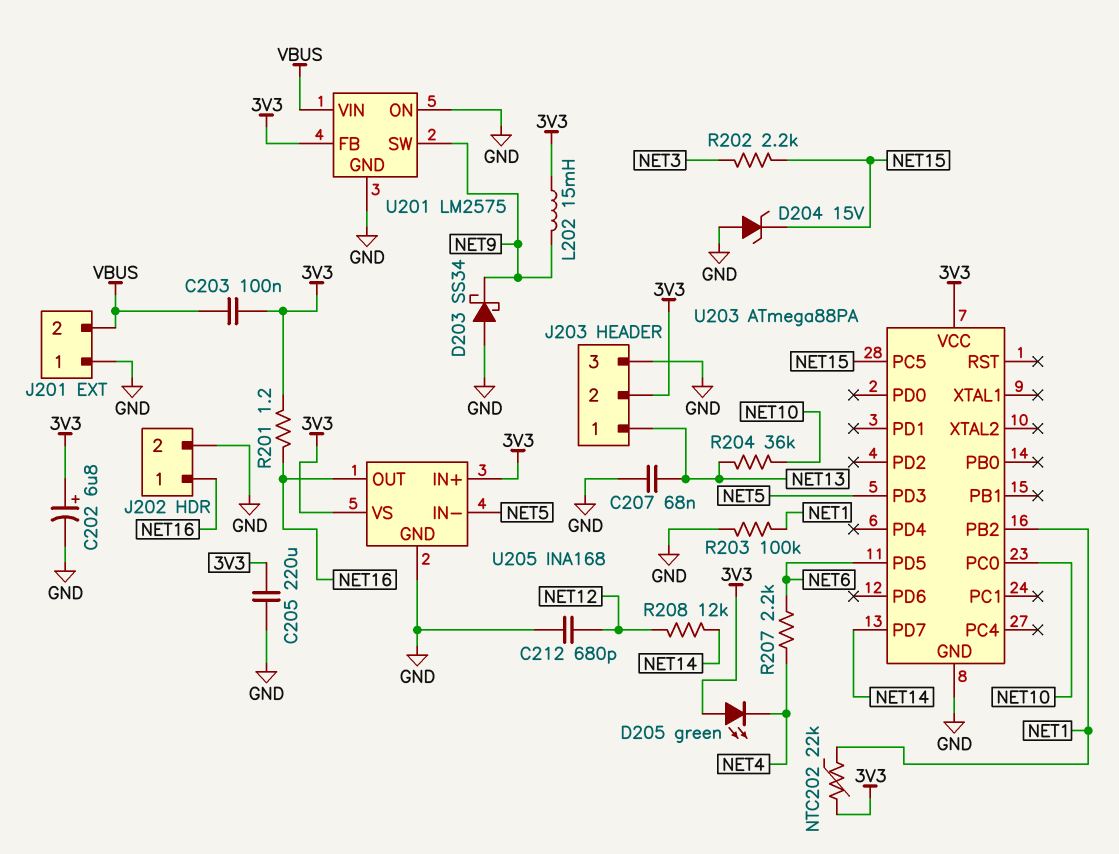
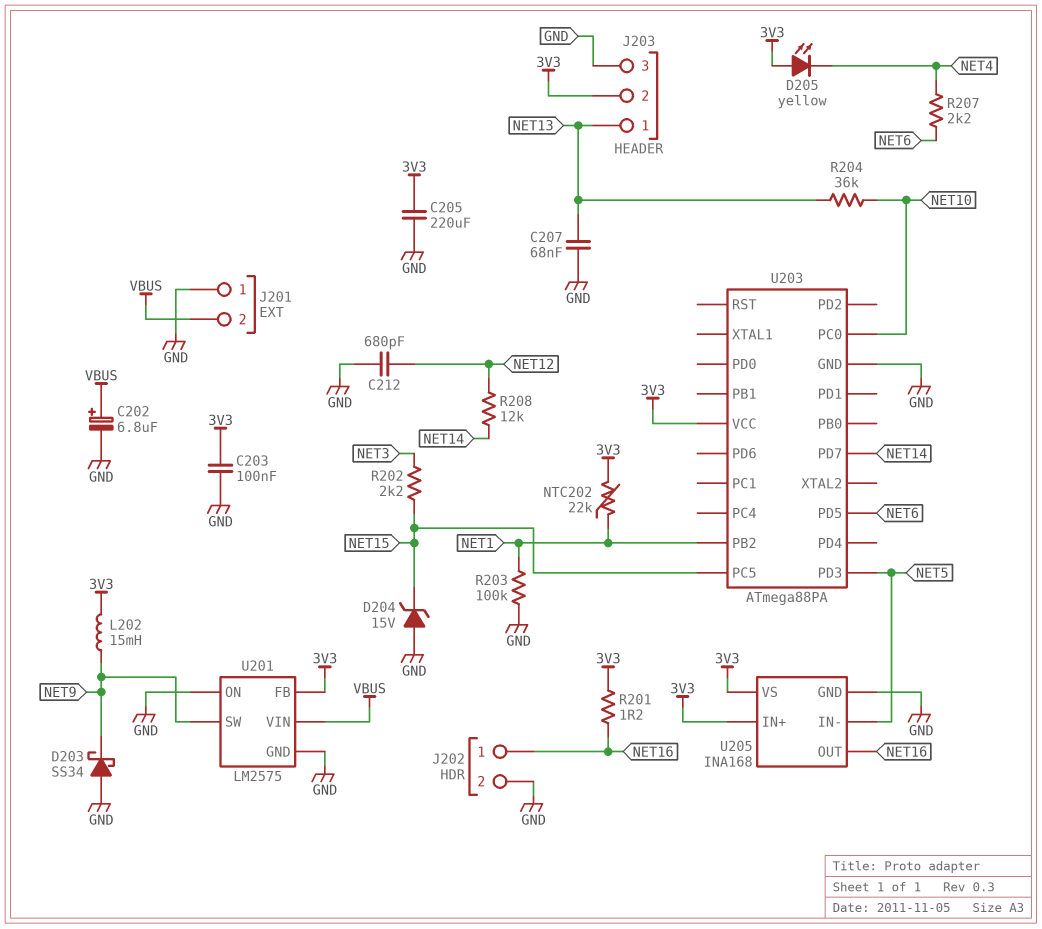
C202: 6.8uF (plus 3V3, minus GND) -> 6.8uF (plus VBUS, minus GND)
C203: 100nF (3V3, VBUS) -> 100nF (3V3, GND)
D205: LED green (A 3V3, K NET4) -> LED yellow (A 3V3, K NET4)

